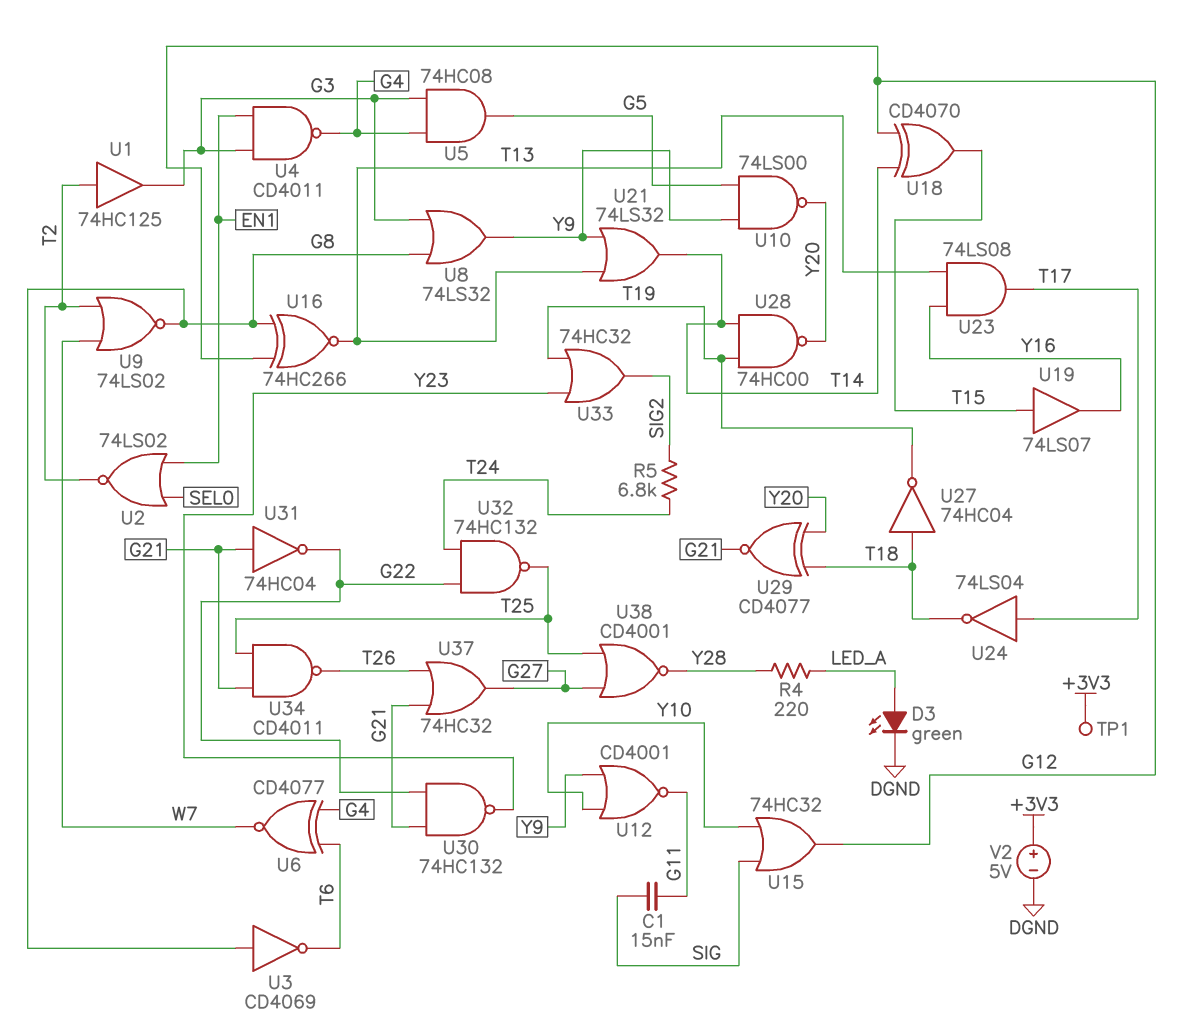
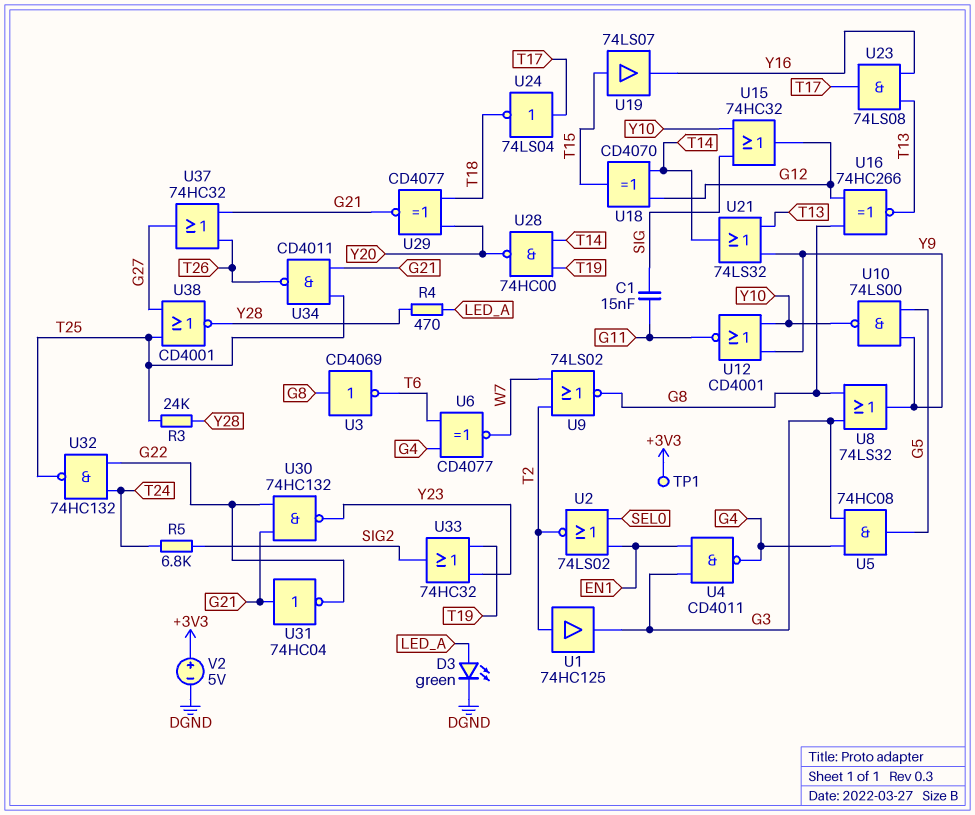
R3: none -> 24k (T25, Y28)
R4: 220 (LED_A, Y28) -> 470 (LED_A, Y28)
U10: NAND 74LS00 (in G5, in Y9, out Y20) -> NAND 74LS00 (in G5, in Y9, out Y10)
U27: NOT 74HC04 (in T18, out T19) -> none

